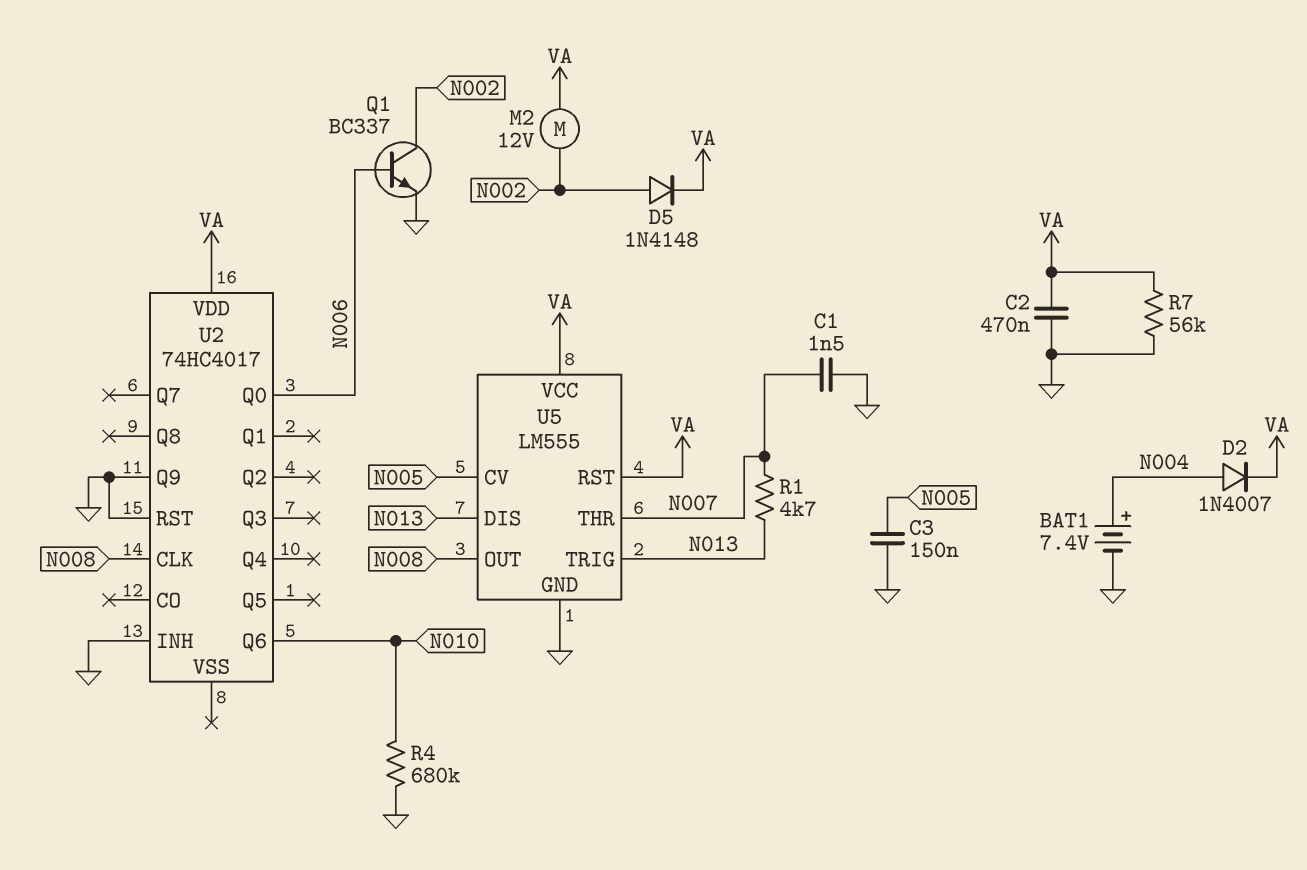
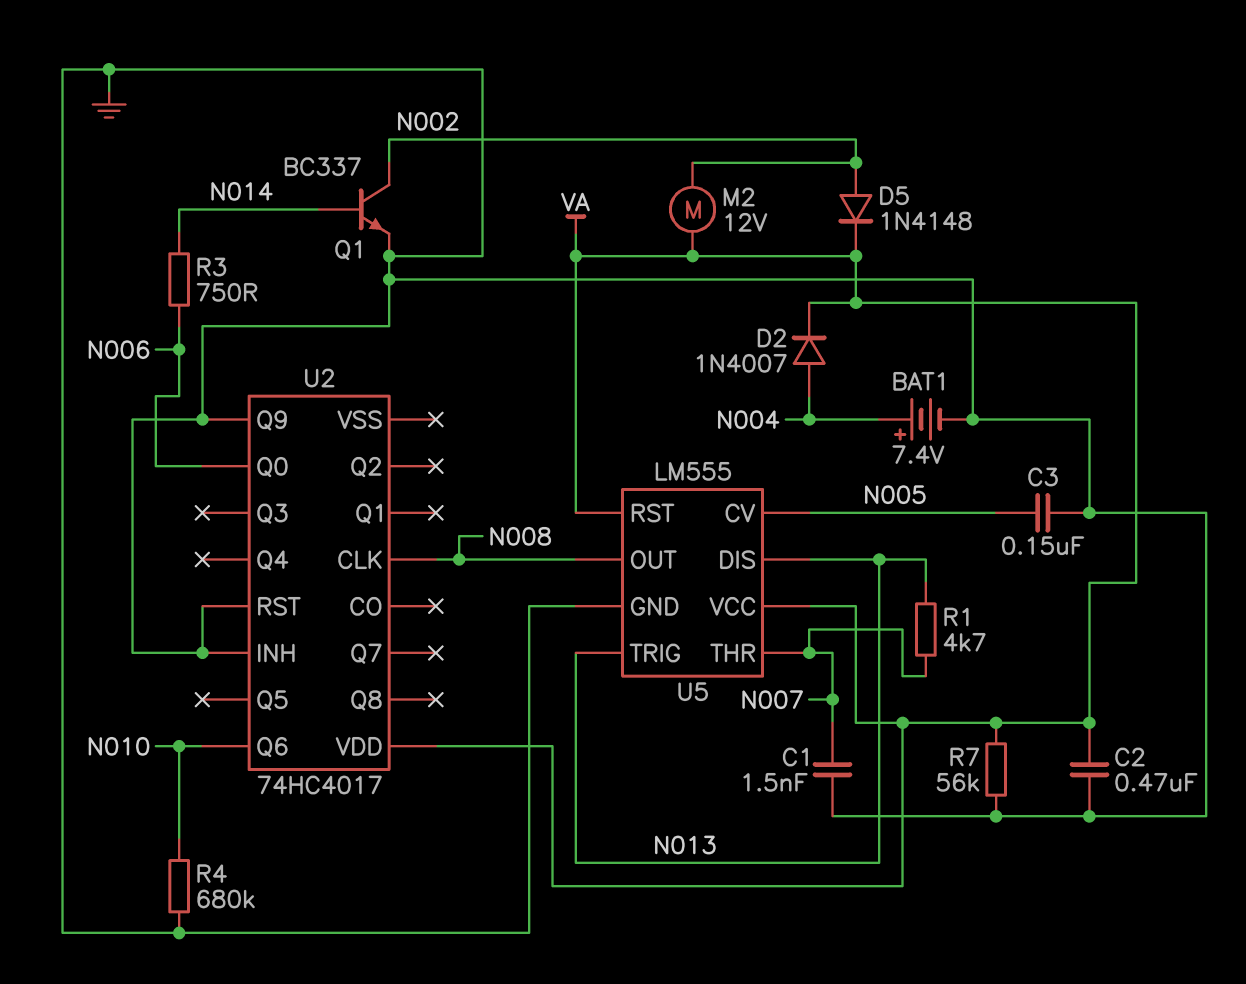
Q1: NPN BC337 (B N006, C N002, E GND) -> NPN BC337 (B N014, C N002, E GND)
R3: none -> 750 (N006, N014)

